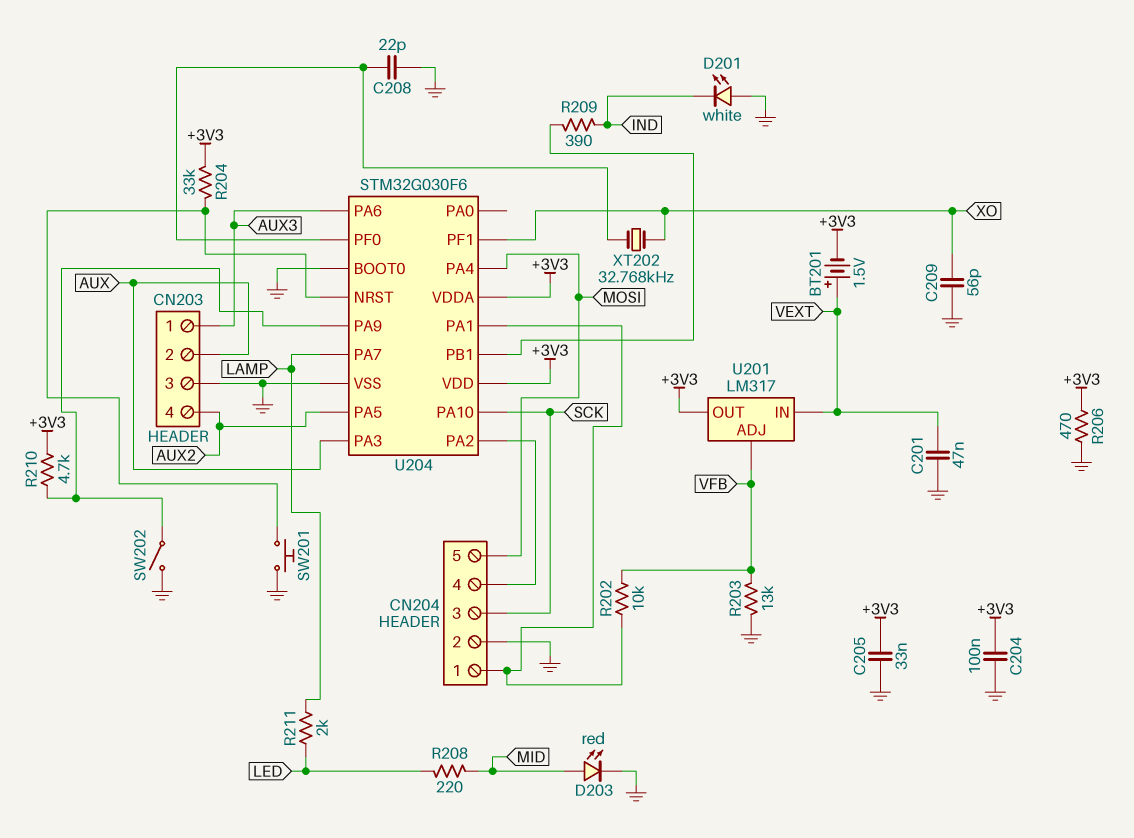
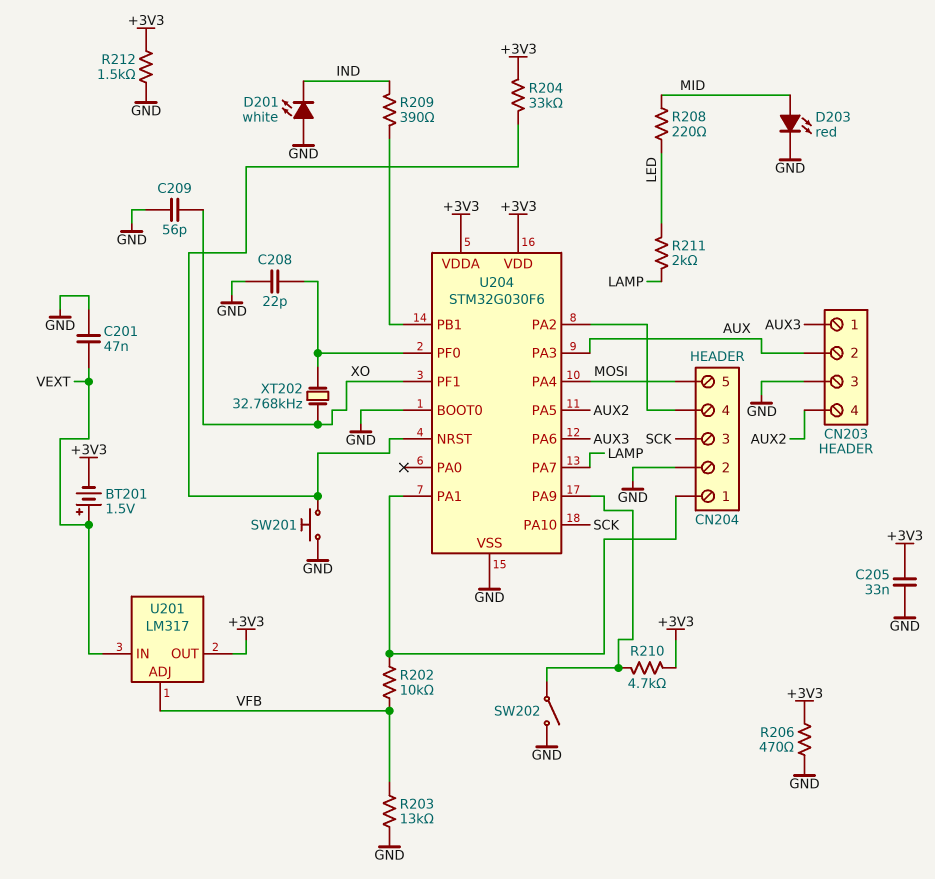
C204: 100nF (+3V3, GND) -> none
R212: none -> 1.5k (+3V3, GND)

